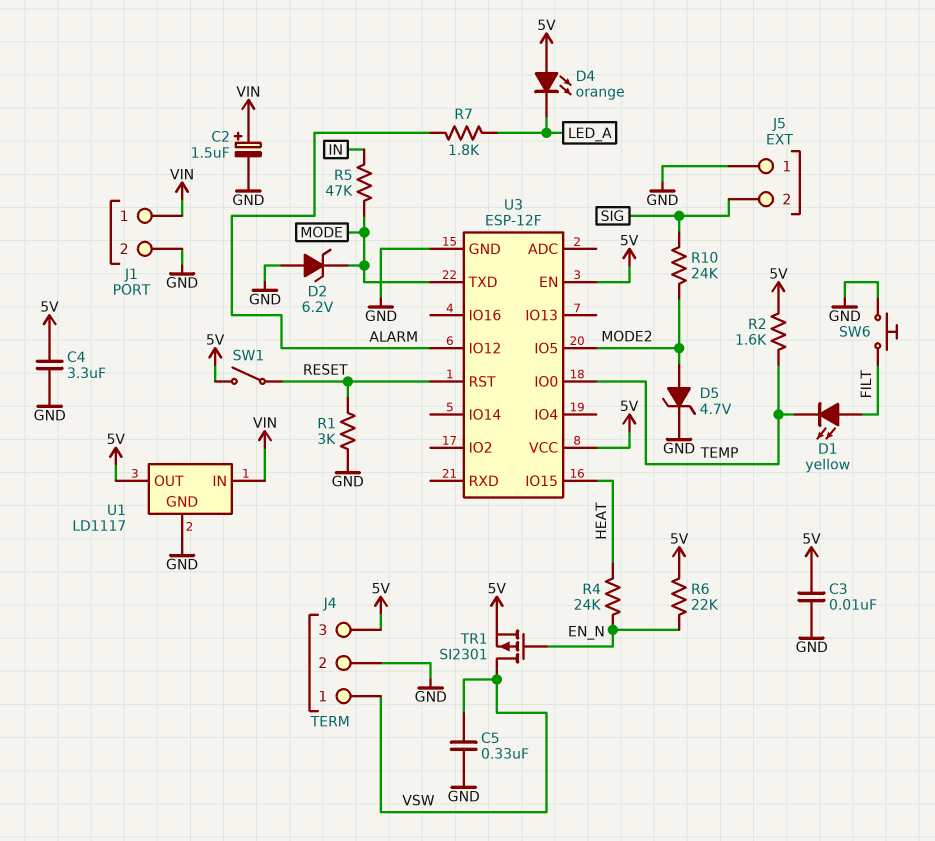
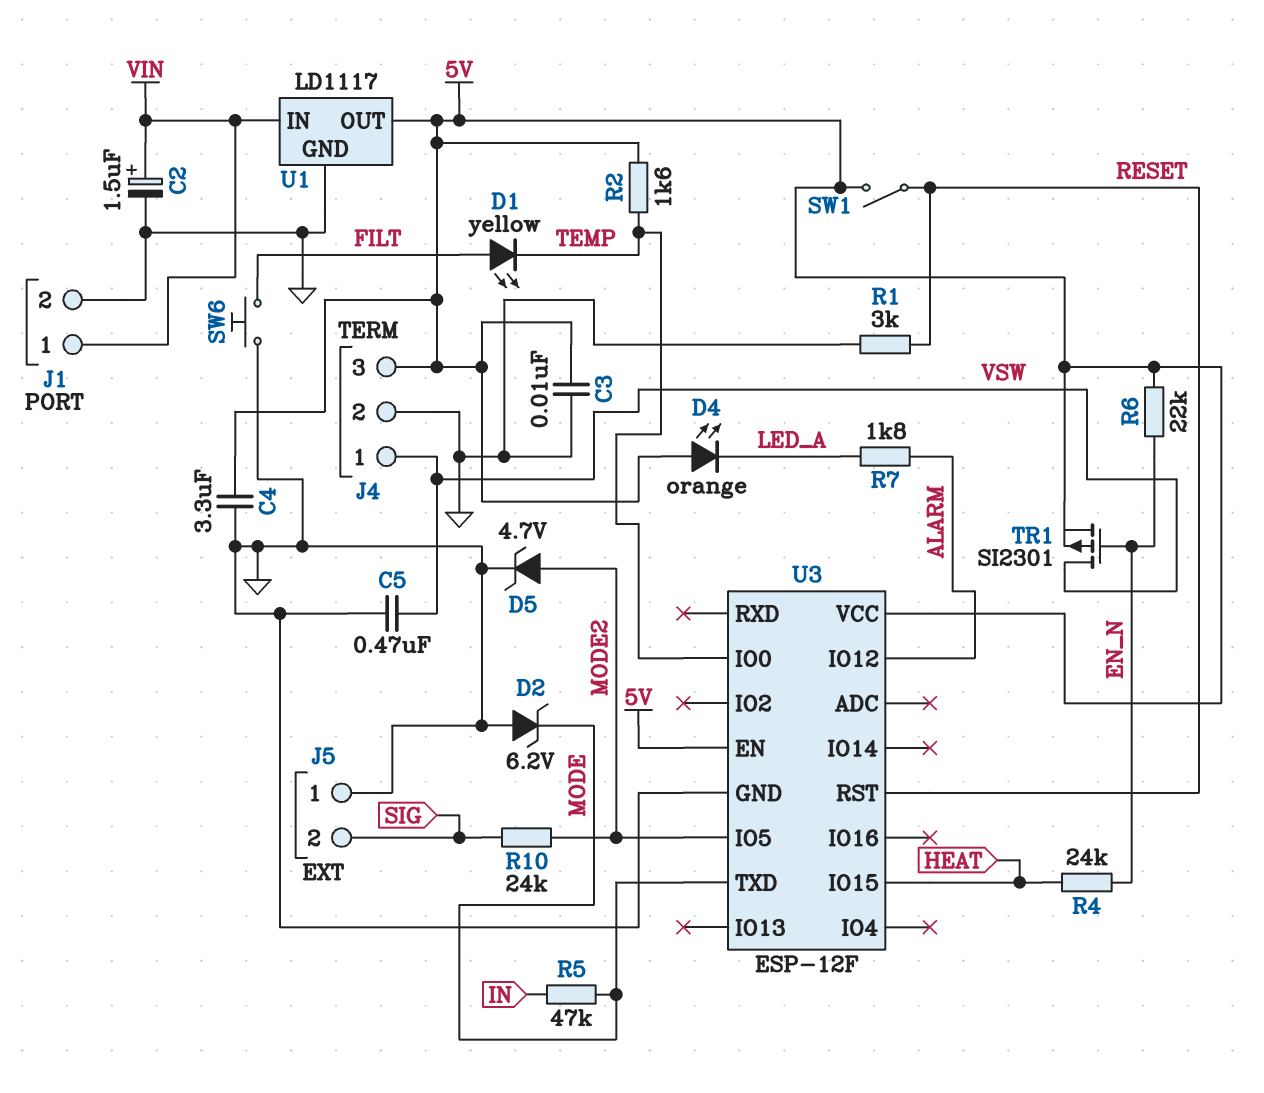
C5: 330nF (GND, VSW) -> 470nF (GND, VSW)

